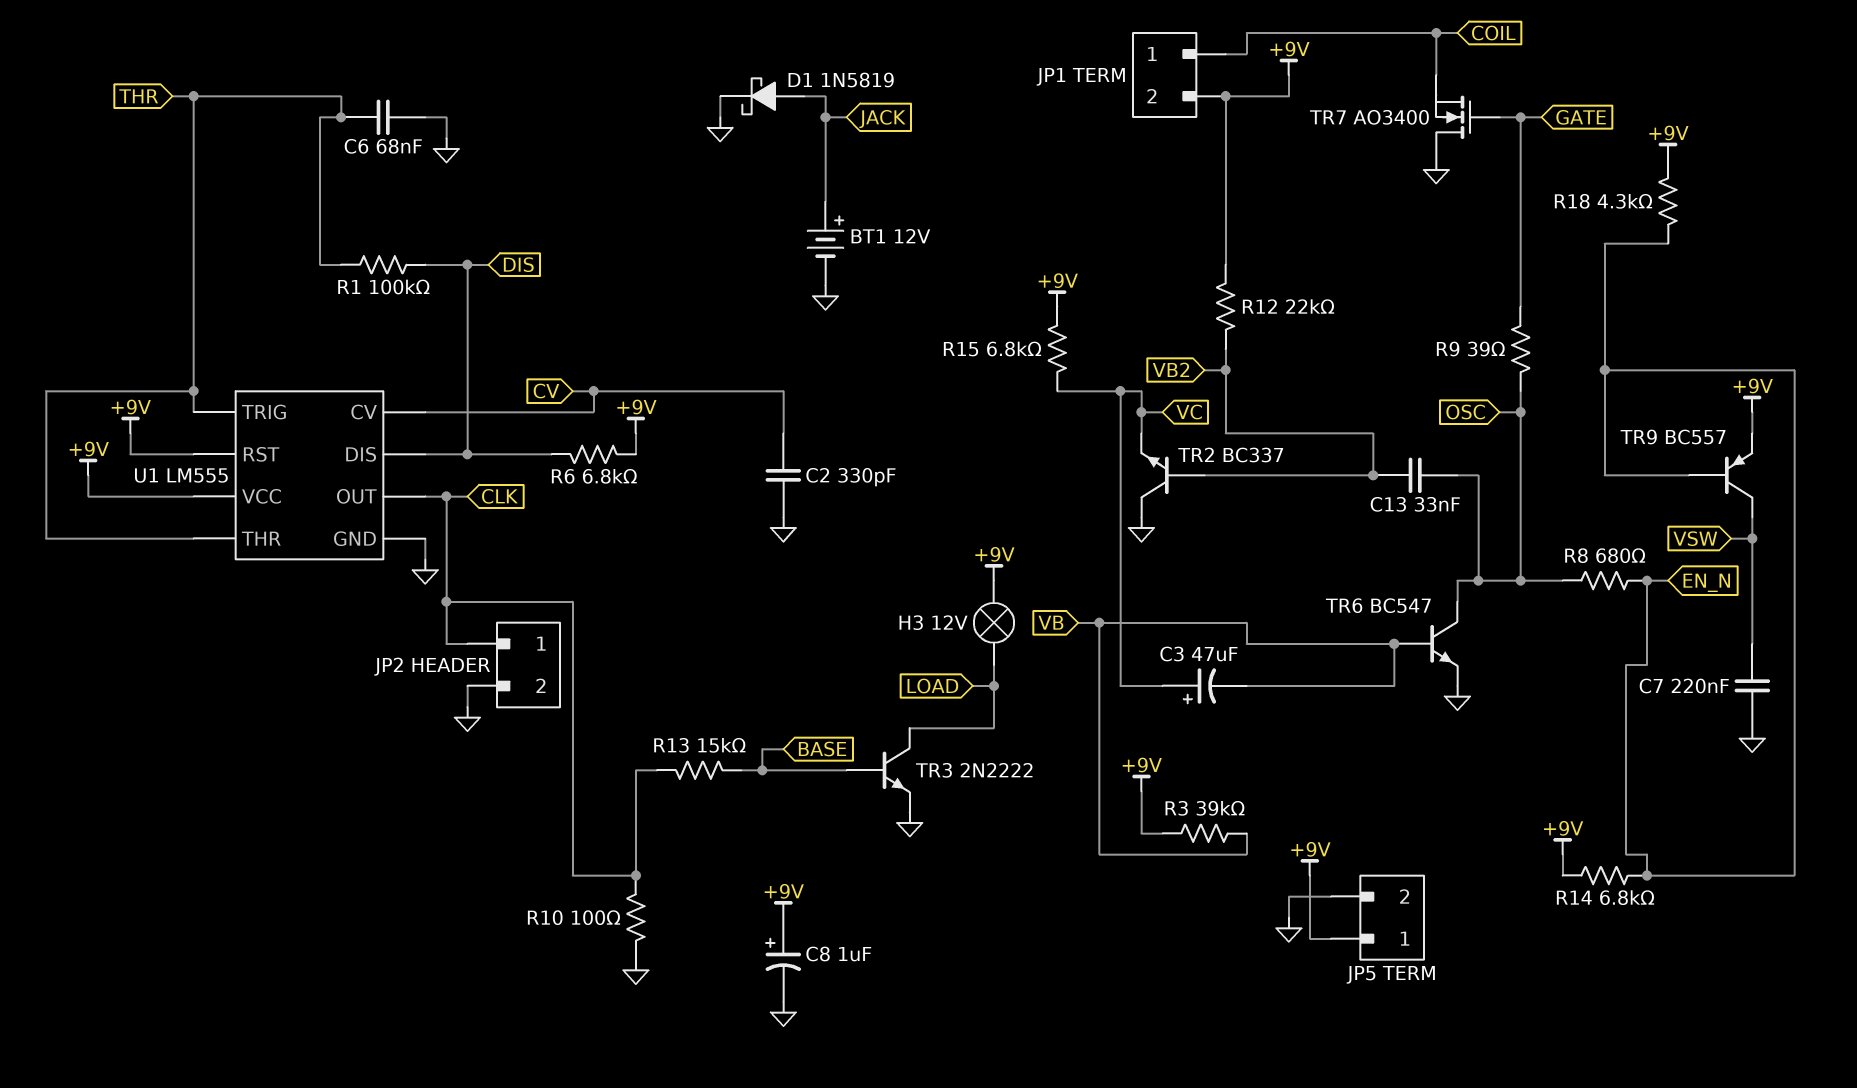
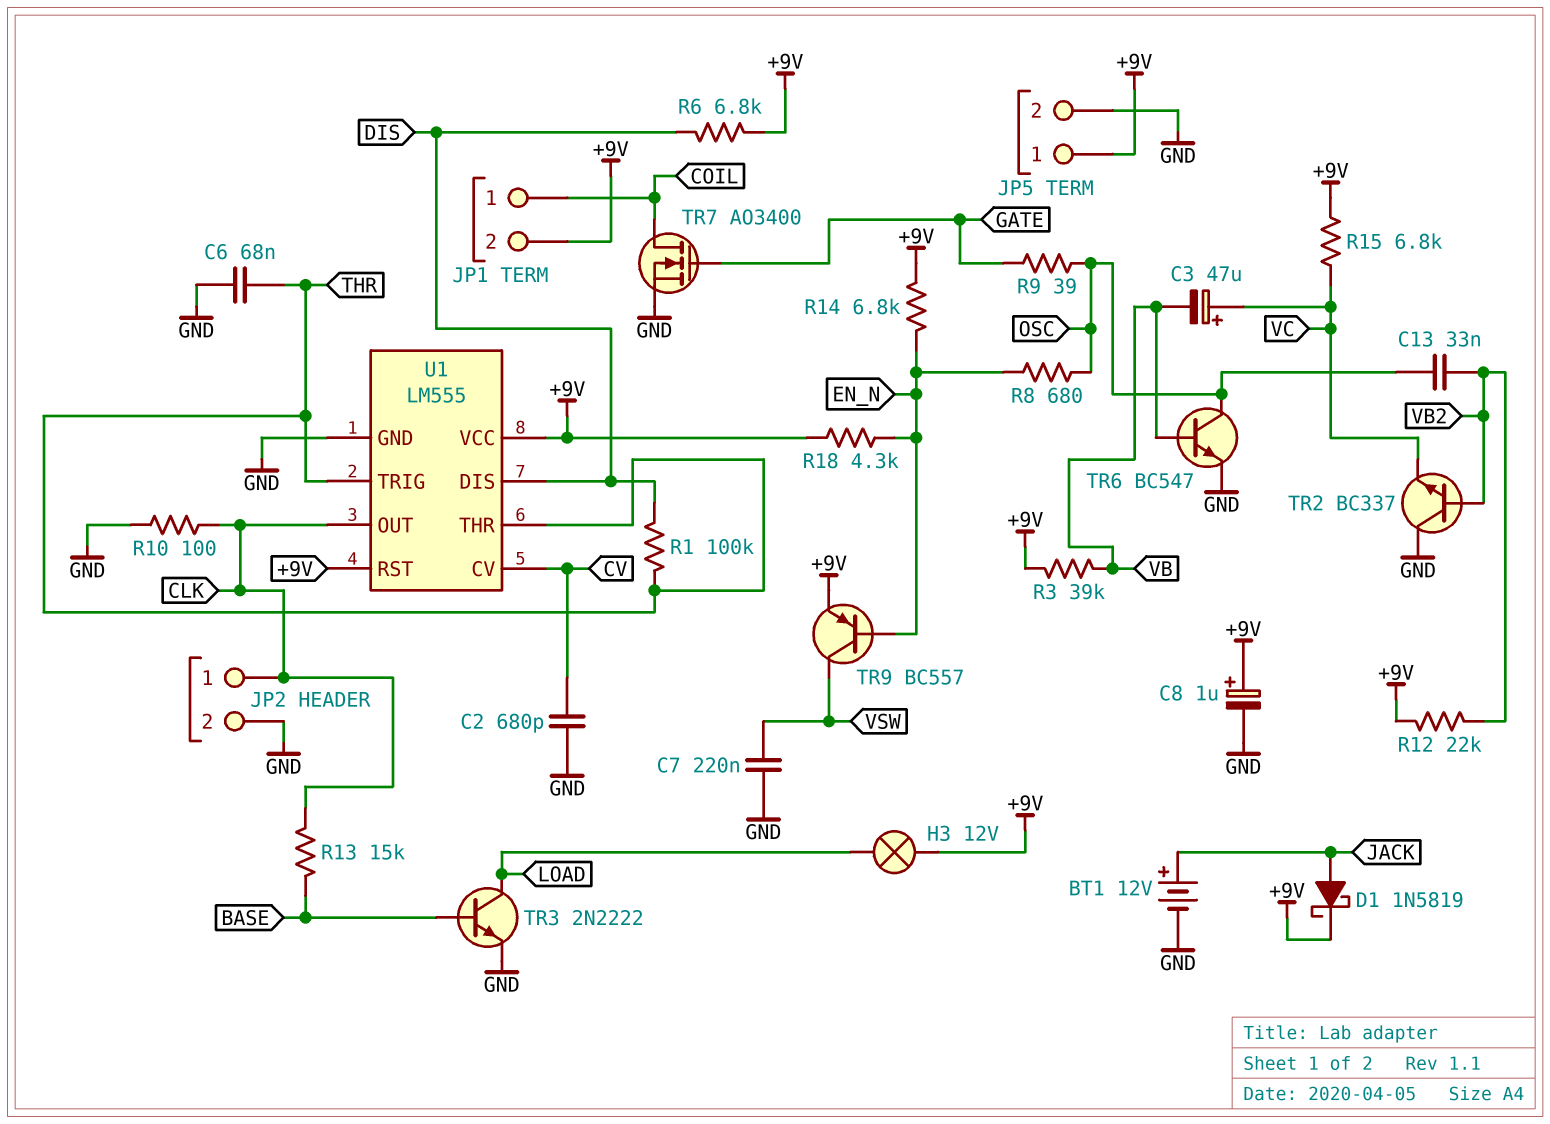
C2: 330pF (CV, GND) -> 680pF (CV, GND)
D1: schottky 1N5819 (A JACK, K GND) -> schottky 1N5819 (A JACK, K +9V)
TR7: NMOS AO3400 (G GATE, D GND, S COIL) -> NMOS AO3400 (G GATE, D COIL, S GND)

